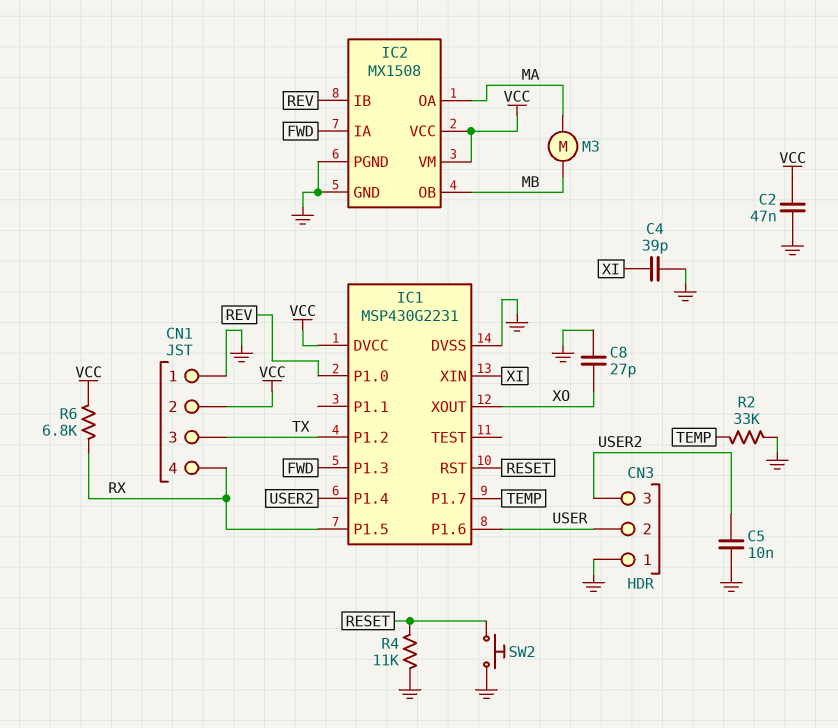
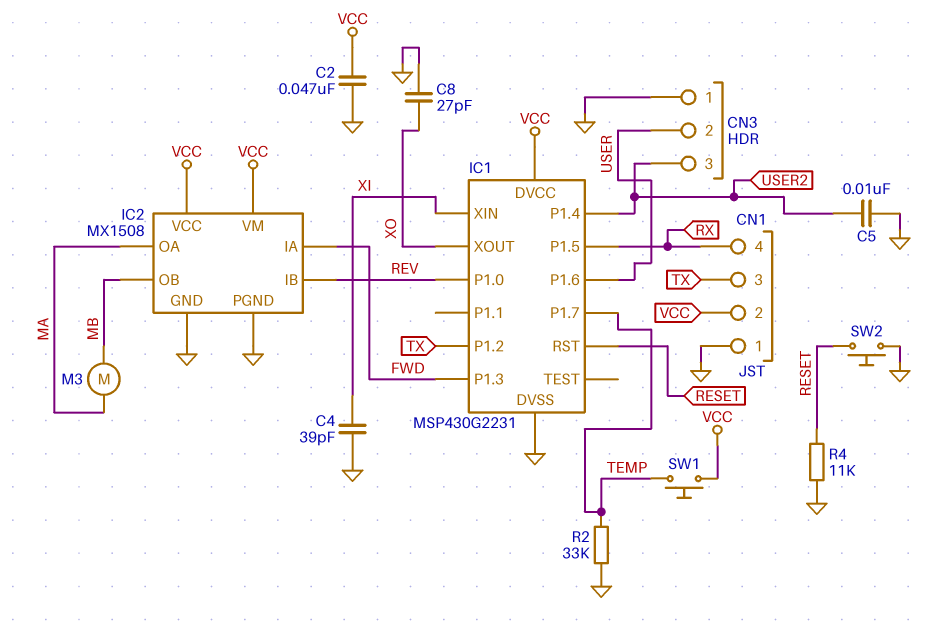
R6: 6.8k (RX, VCC) -> none
SW1: none -> button (TEMP, VCC)

